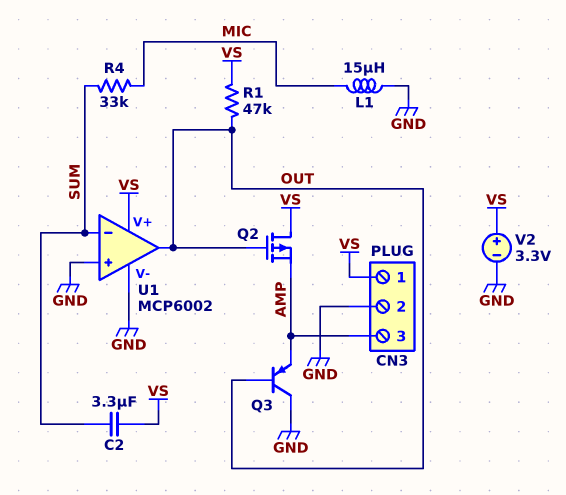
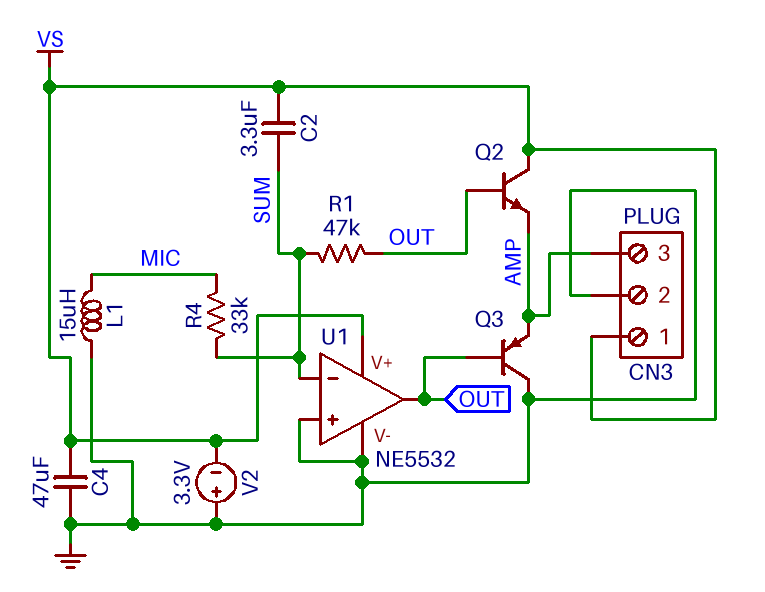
C4: none -> 47uF (GND, VS)
Q2: PMOS (G OUT, D VS, S AMP) -> NPN (B OUT, C VS, E AMP)
R1: 47k (OUT, VS) -> 47k (OUT, SUM)
U1: MCP6002 -> NE5532
V2: 3.3V (plus VS, minus GND) -> 3.3V (plus GND, minus VS)

